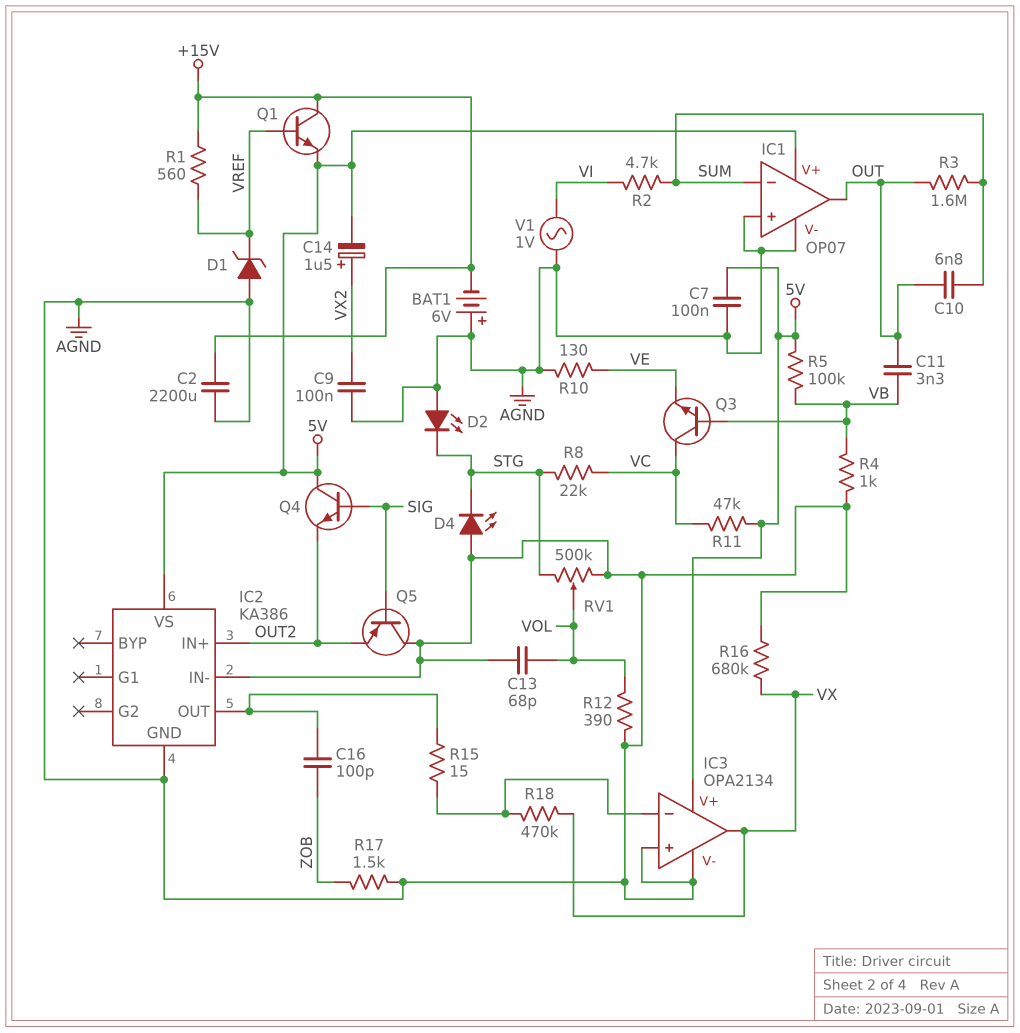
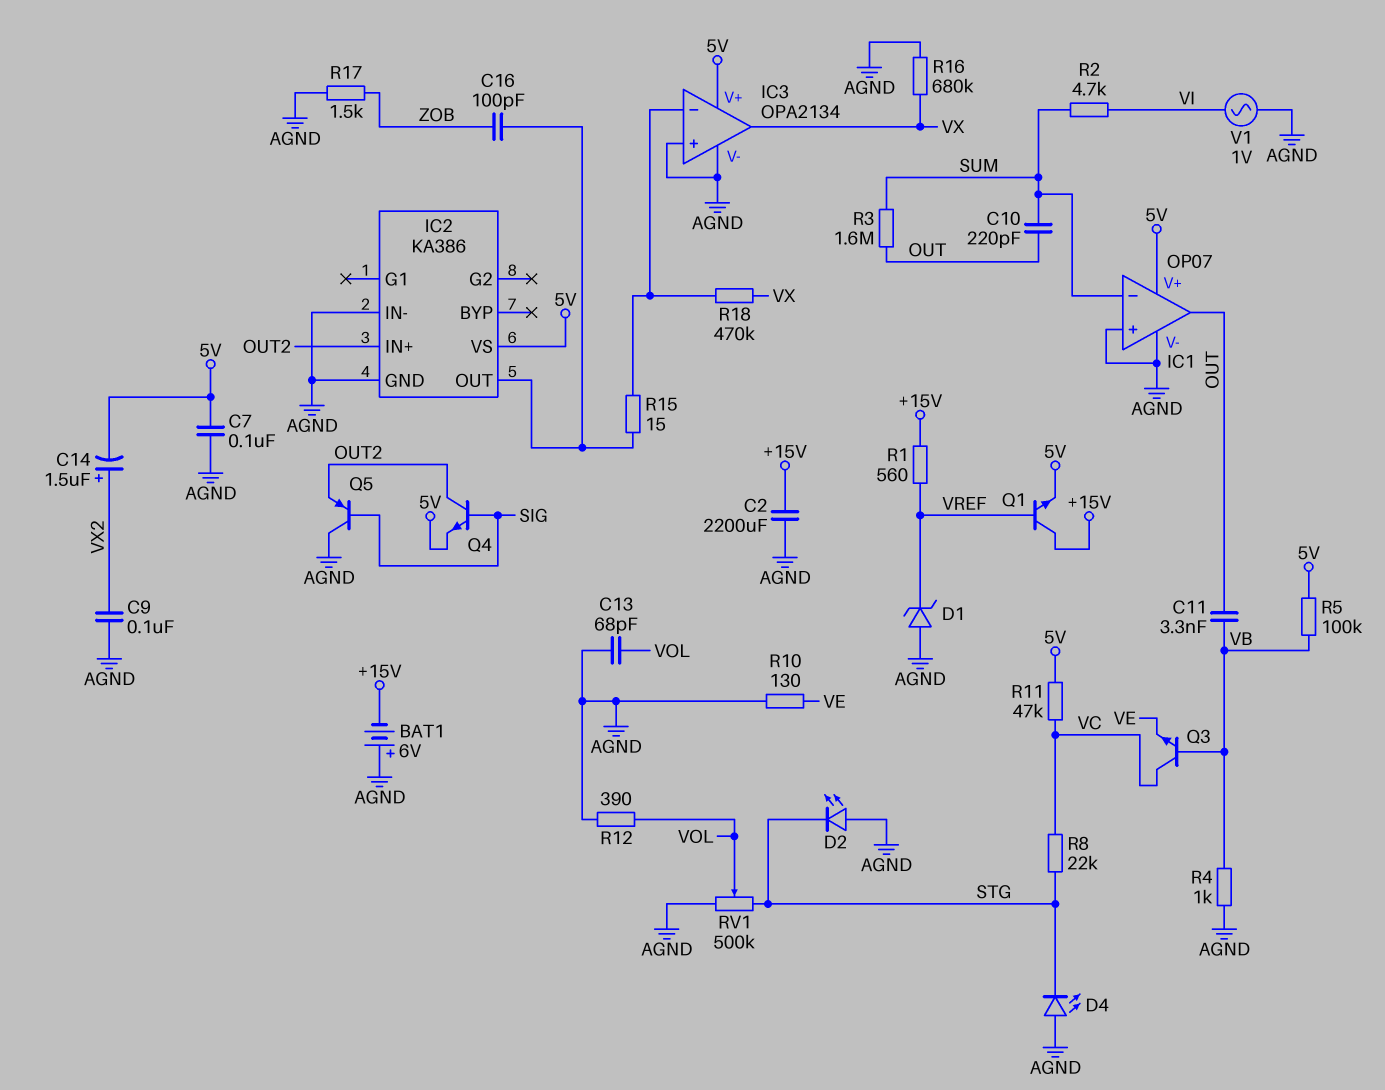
C10: 6.8nF (OUT, SUM) -> 220pF (OUT, SUM)
Q4: NPN (B SIG, C 5V, E OUT2) -> NPN (B SIG, C OUT2, E 5V)

